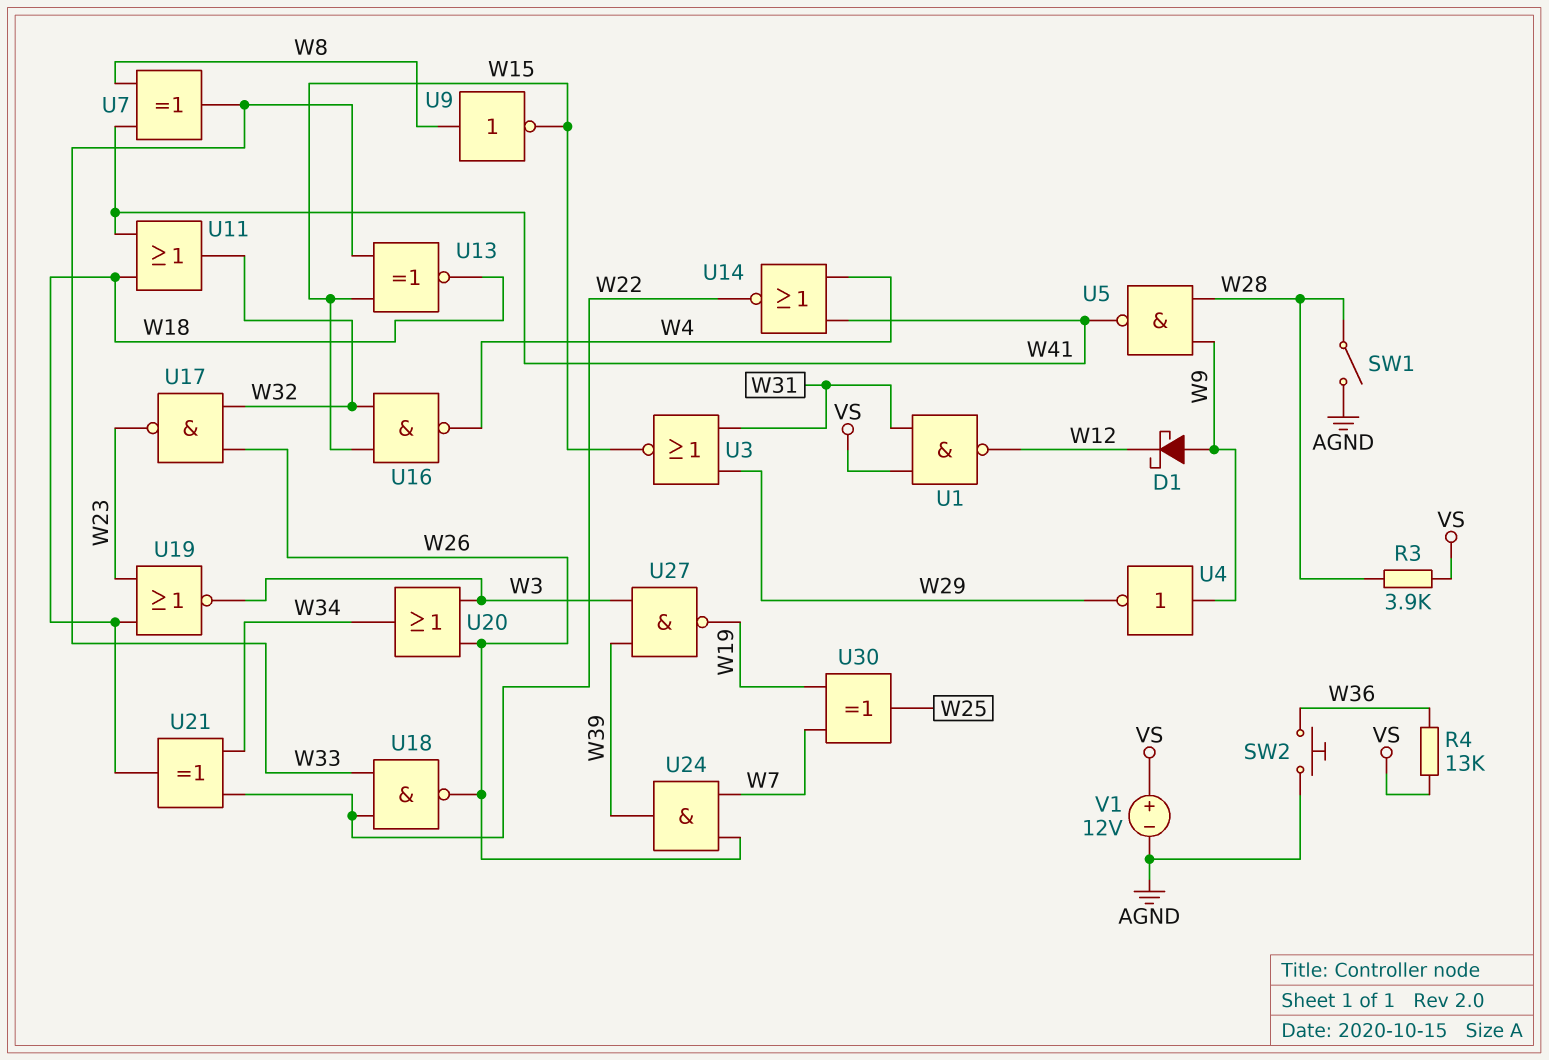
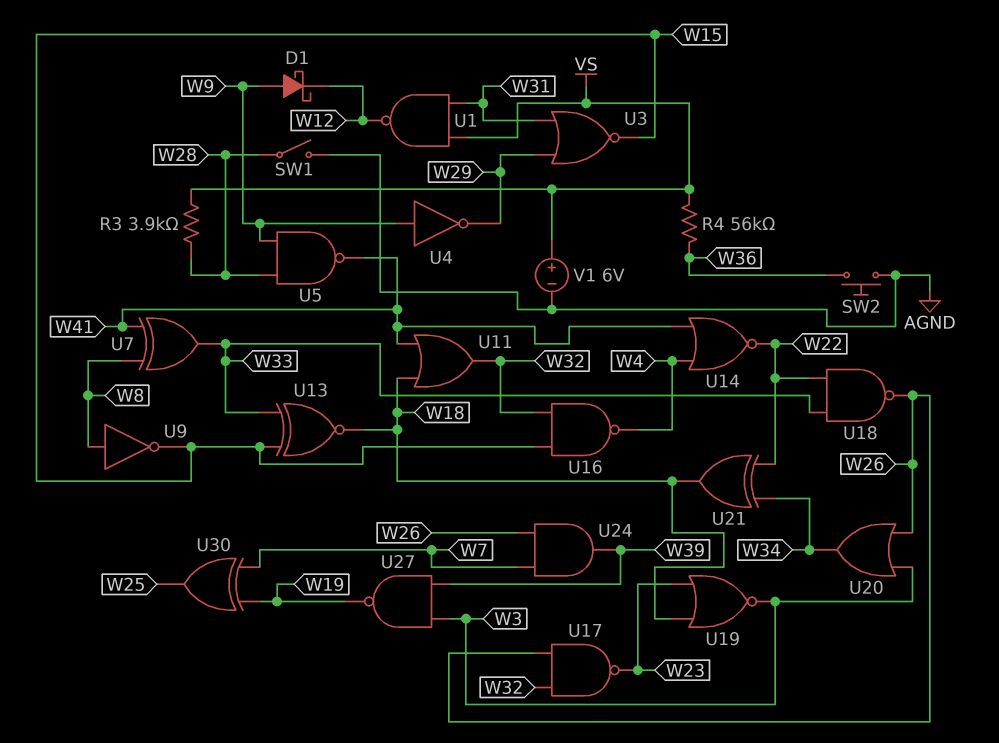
R4: 13k (VS, W36) -> 56k (VS, W36)
V1: 12V (plus VS, minus AGND) -> 6V (plus VS, minus AGND)

